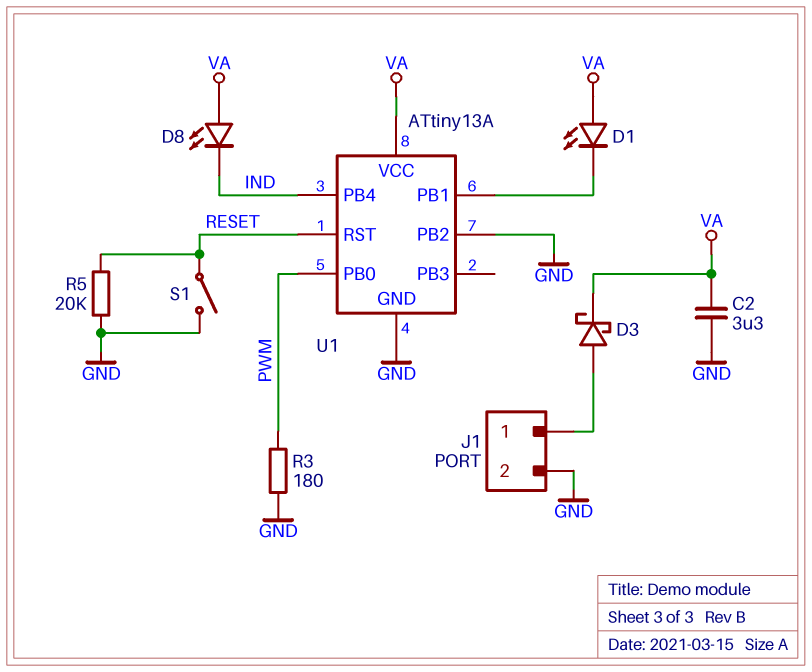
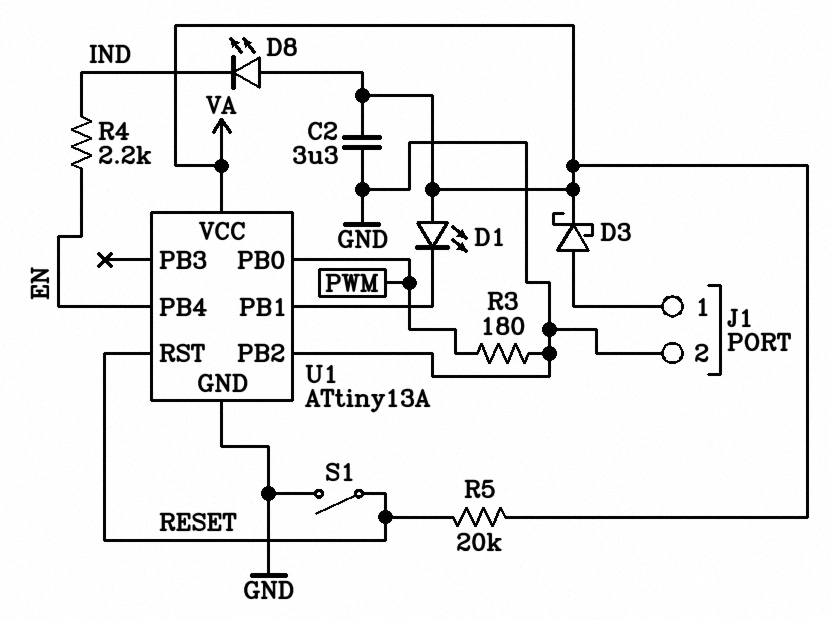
R4: none -> 2.2k (EN, IND)
R5: 20k (GND, RESET) -> 20k (RESET, VA)
U1 pin PB4: IND -> EN

